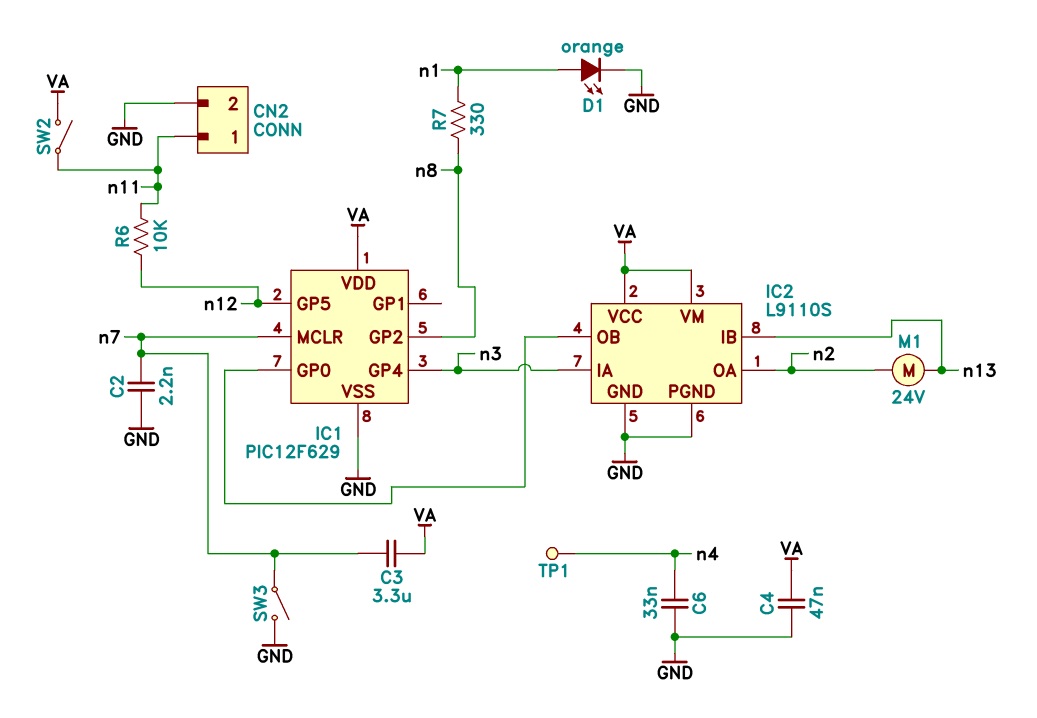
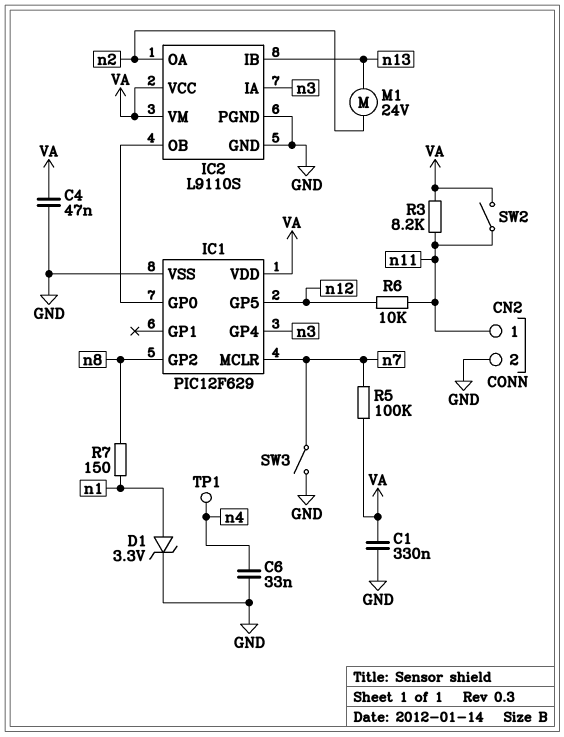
C1: none -> 330nF (GND, VA)
C2: 2.2nF (GND, n7) -> none
C3: 3.3uF (VA, n7) -> none
D1: LED orange (A n1, K GND) -> zener 3.3V (A n1, K GND)
R3: none -> 8.2k (VA, n11)
R5: none -> 100k (VA, n7)
R7: 330 (n1, n8) -> 150 (n1, n8)

